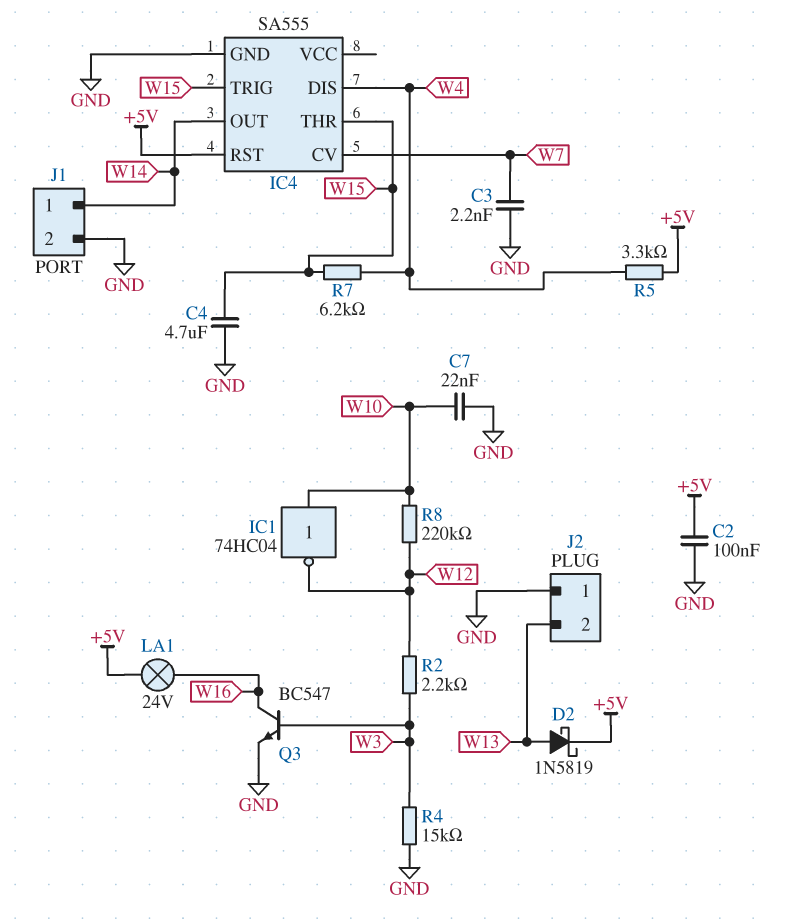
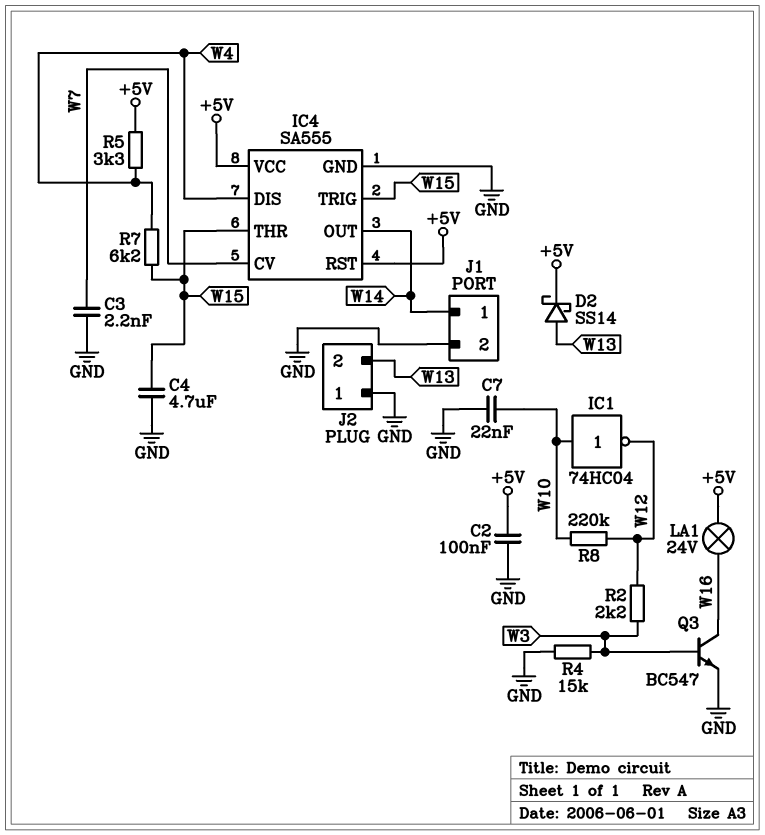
D2: schottky 1N5819 (A W13, K +5V) -> schottky SS14 (A W13, K +5V)
IC4 pin VCC: none -> +5V

